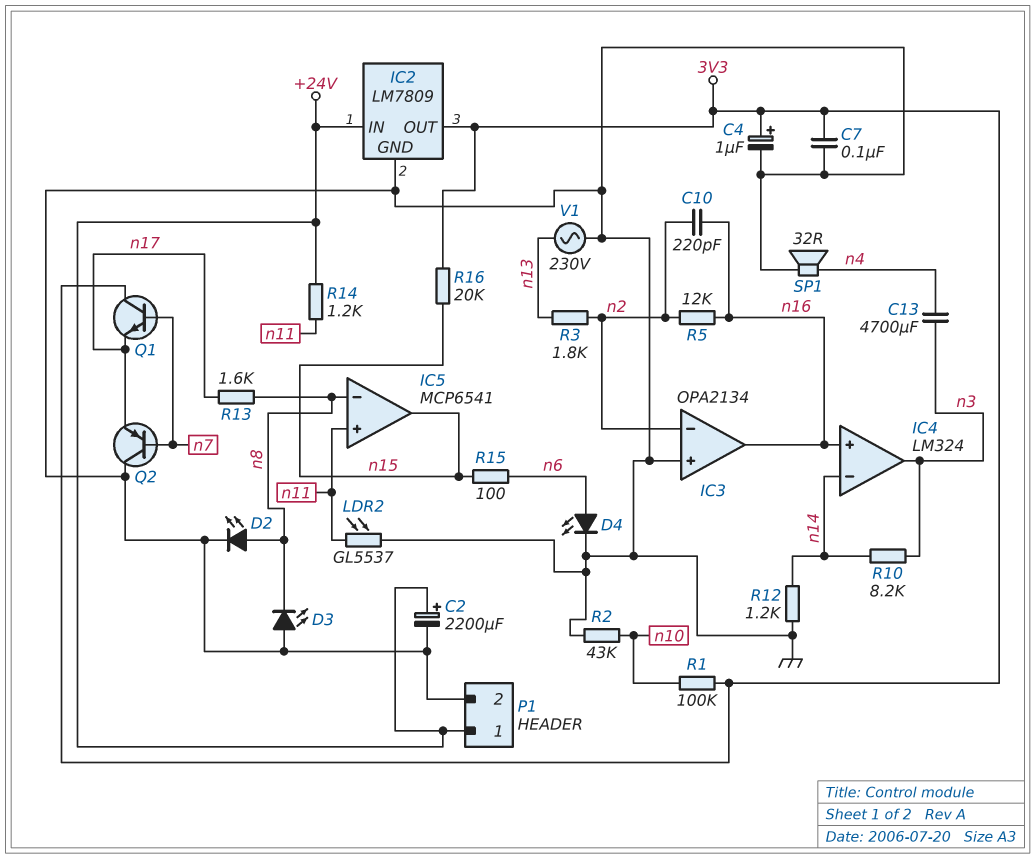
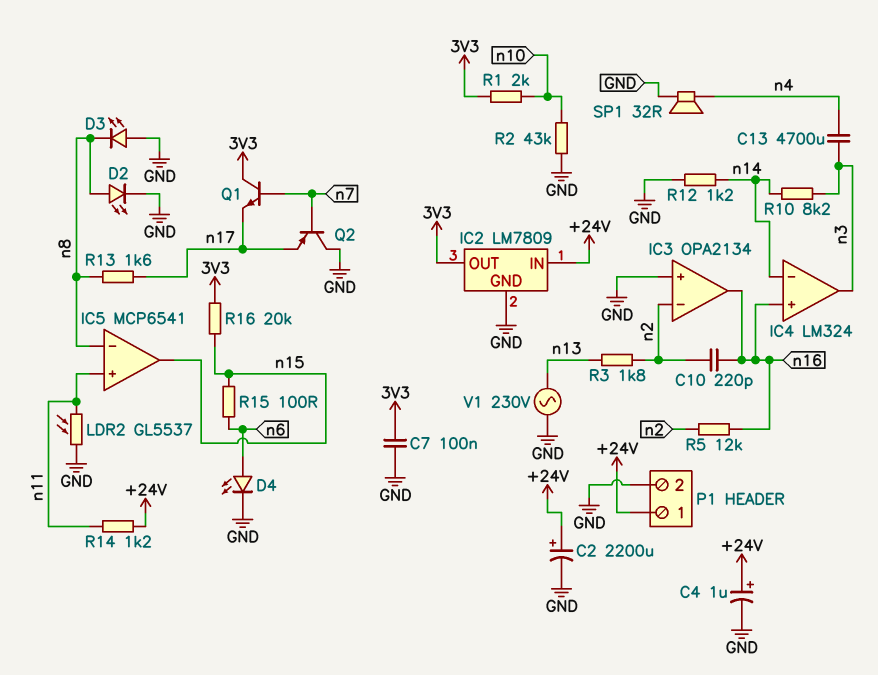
C4: 1uF (plus 3V3, minus GND) -> 1uF (plus +24V, minus GND)
R1: 100k (3V3, n10) -> 2k (3V3, n10)

